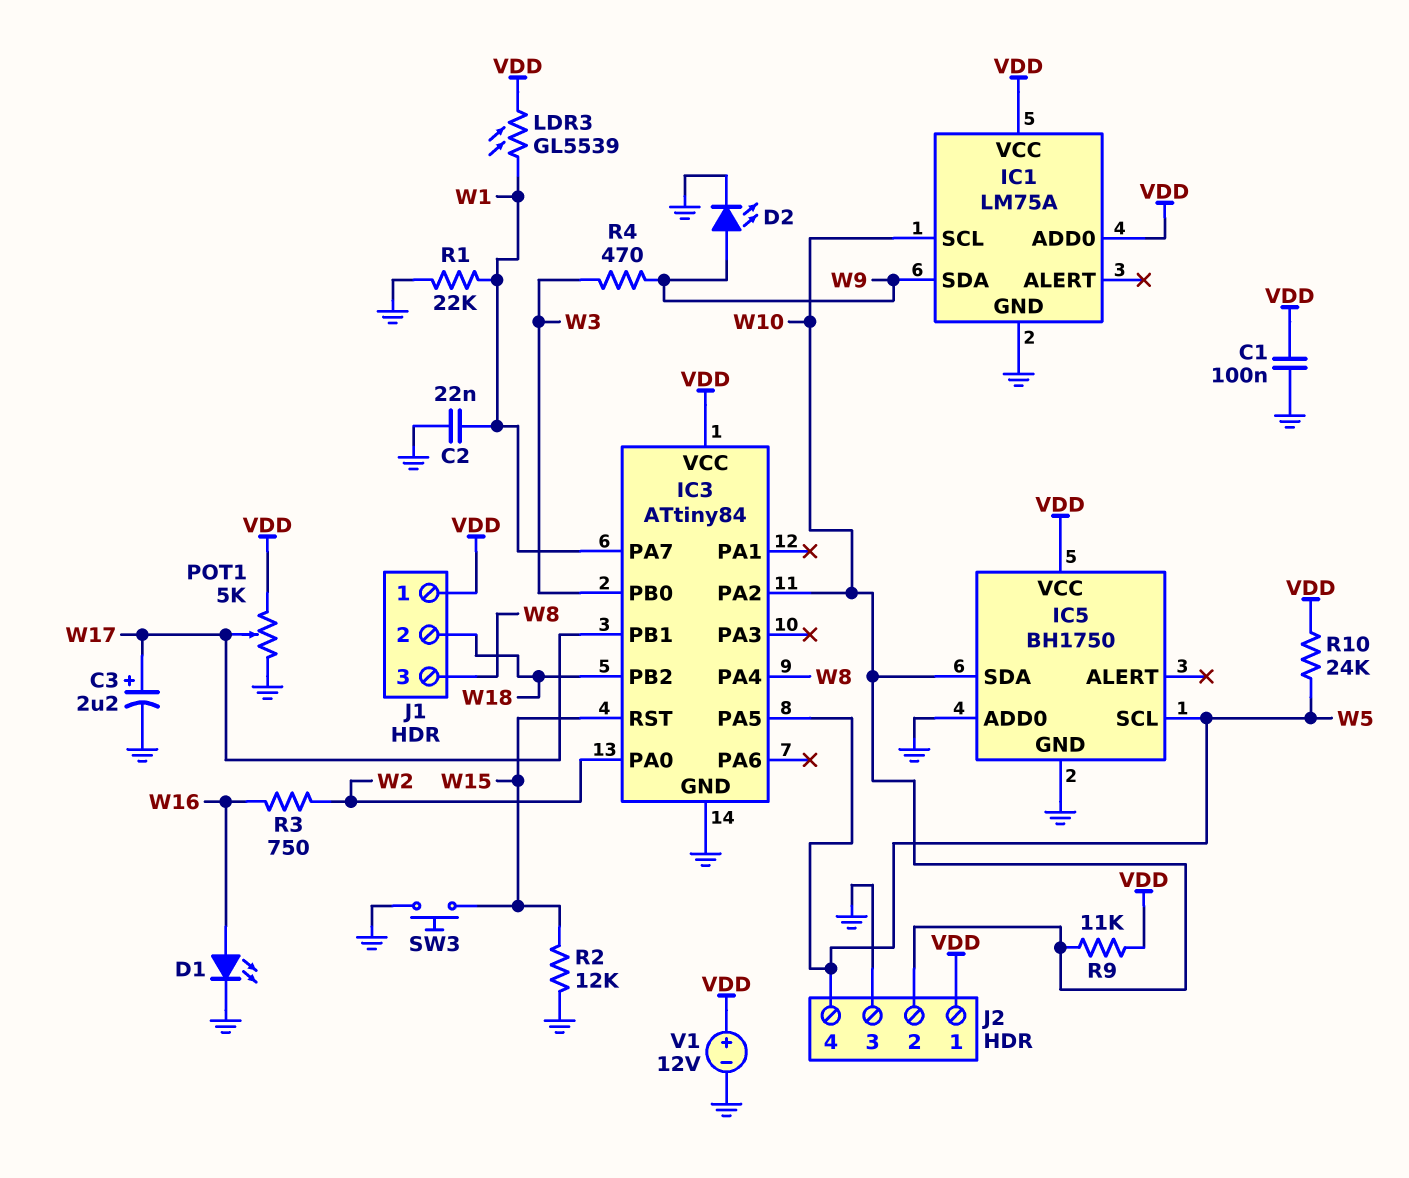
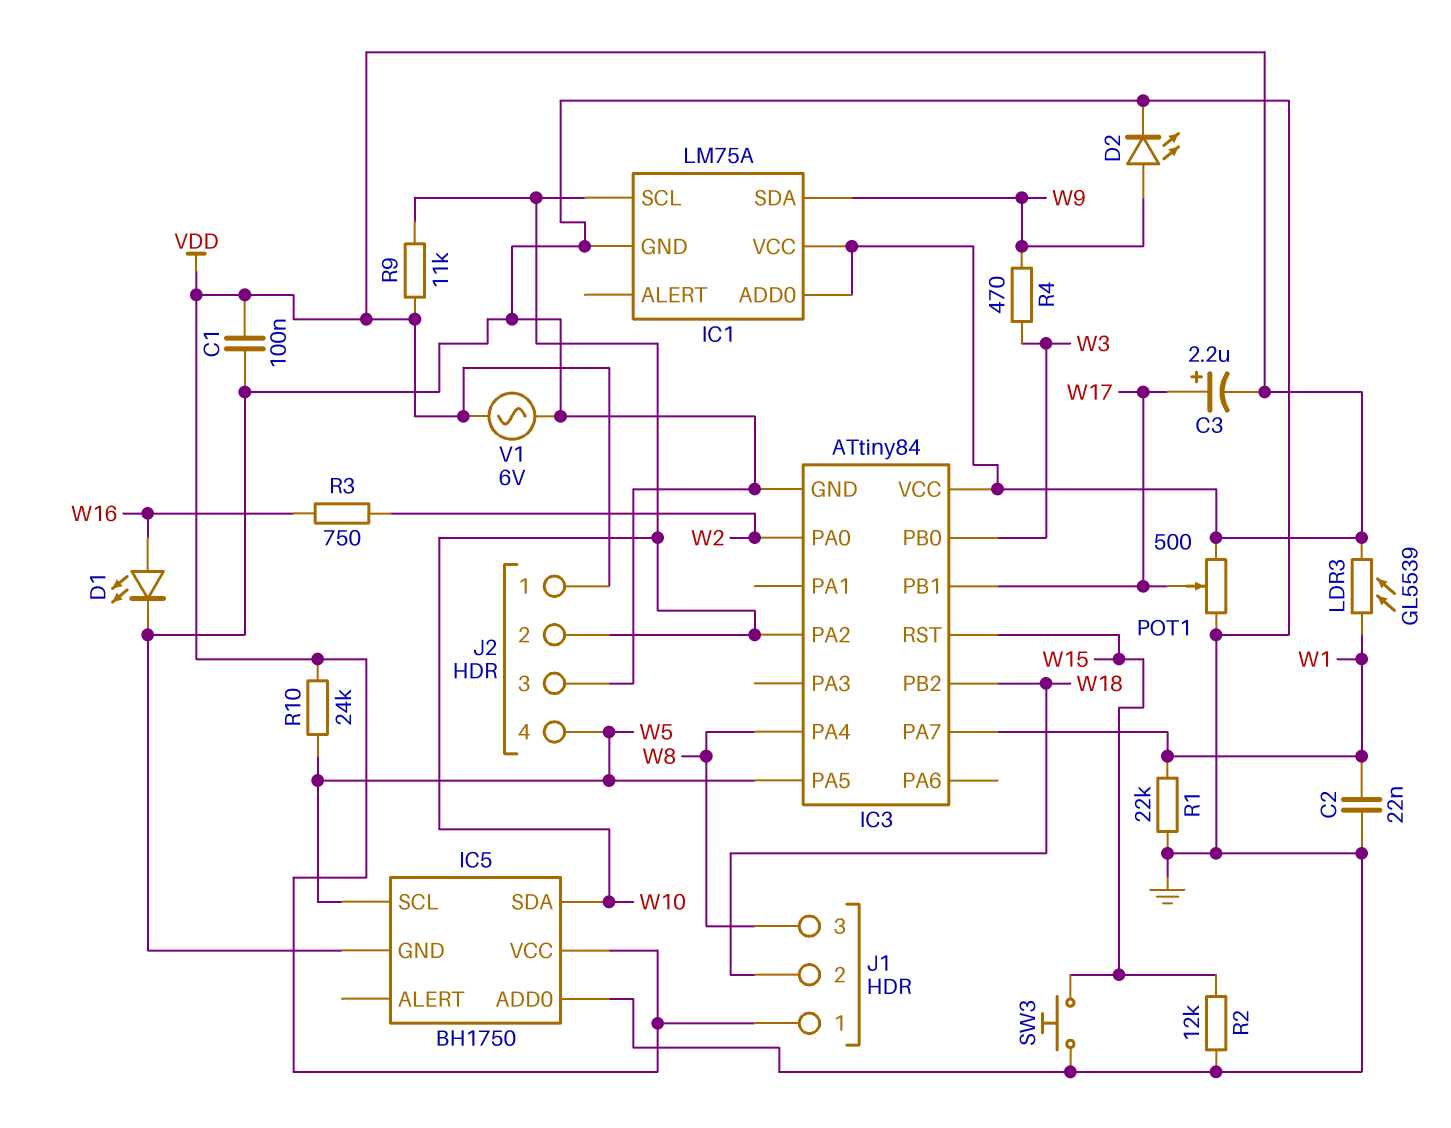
C3: 2.2uF (plus W17, minus GND) -> 2.2uF (plus W17, minus VDD)
POT1: 5k (GND, VDD, wiper W17) -> 500 (GND, VDD, wiper W17)
V1: 12V (plus VDD, minus GND) -> AC 6V (GND, VDD)

